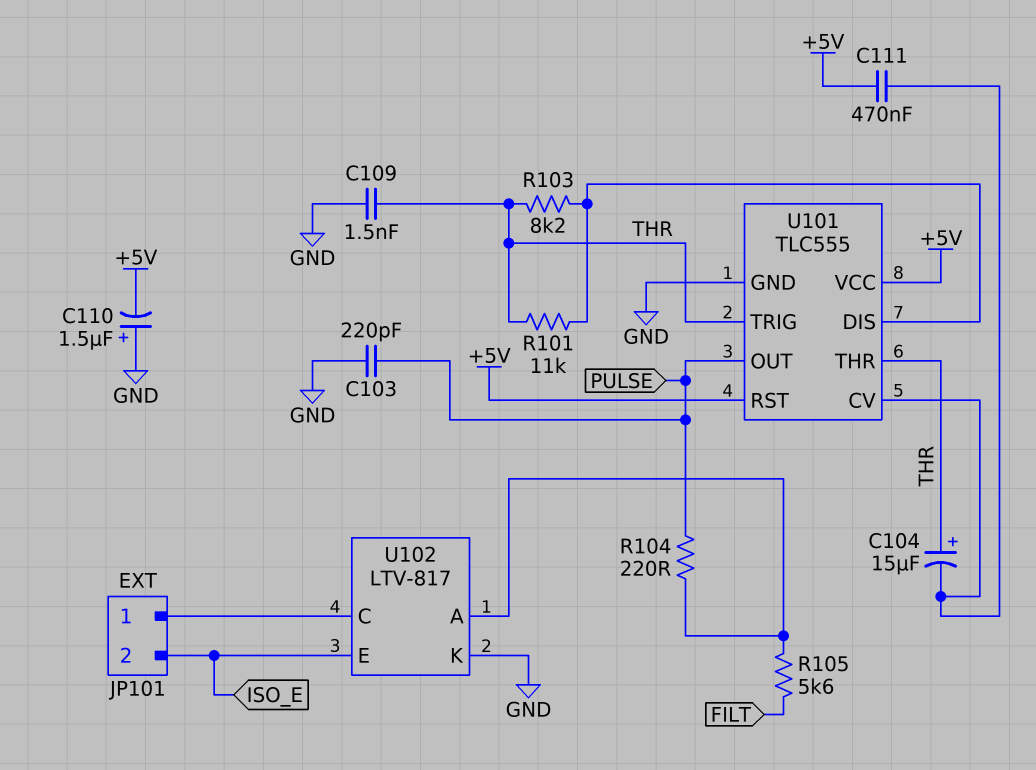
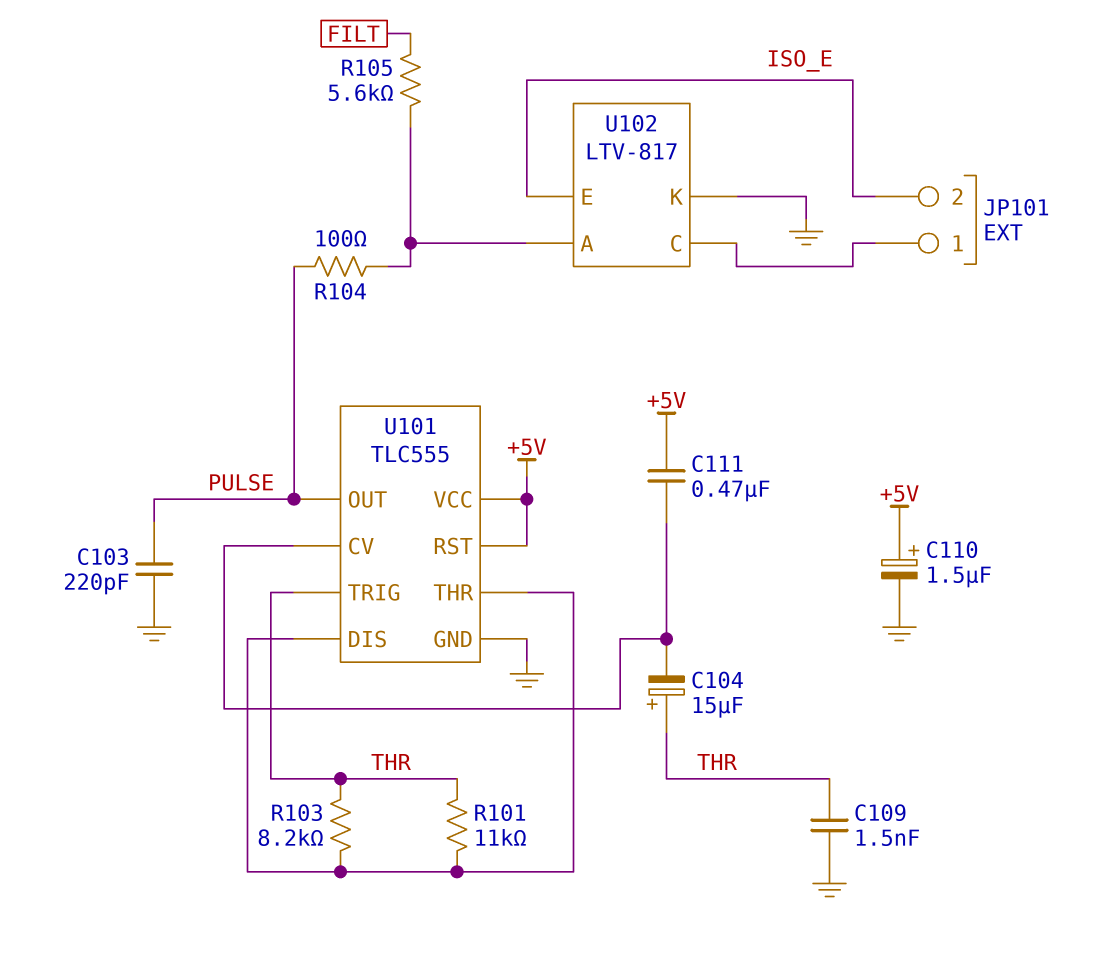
C110: 1.5uF (plus GND, minus +5V) -> 1.5uF (plus +5V, minus GND)
R104: 220 (PULSE, U102/A) -> 100 (PULSE, U102/A)
U101 pin THR: THR -> U101/DIS

